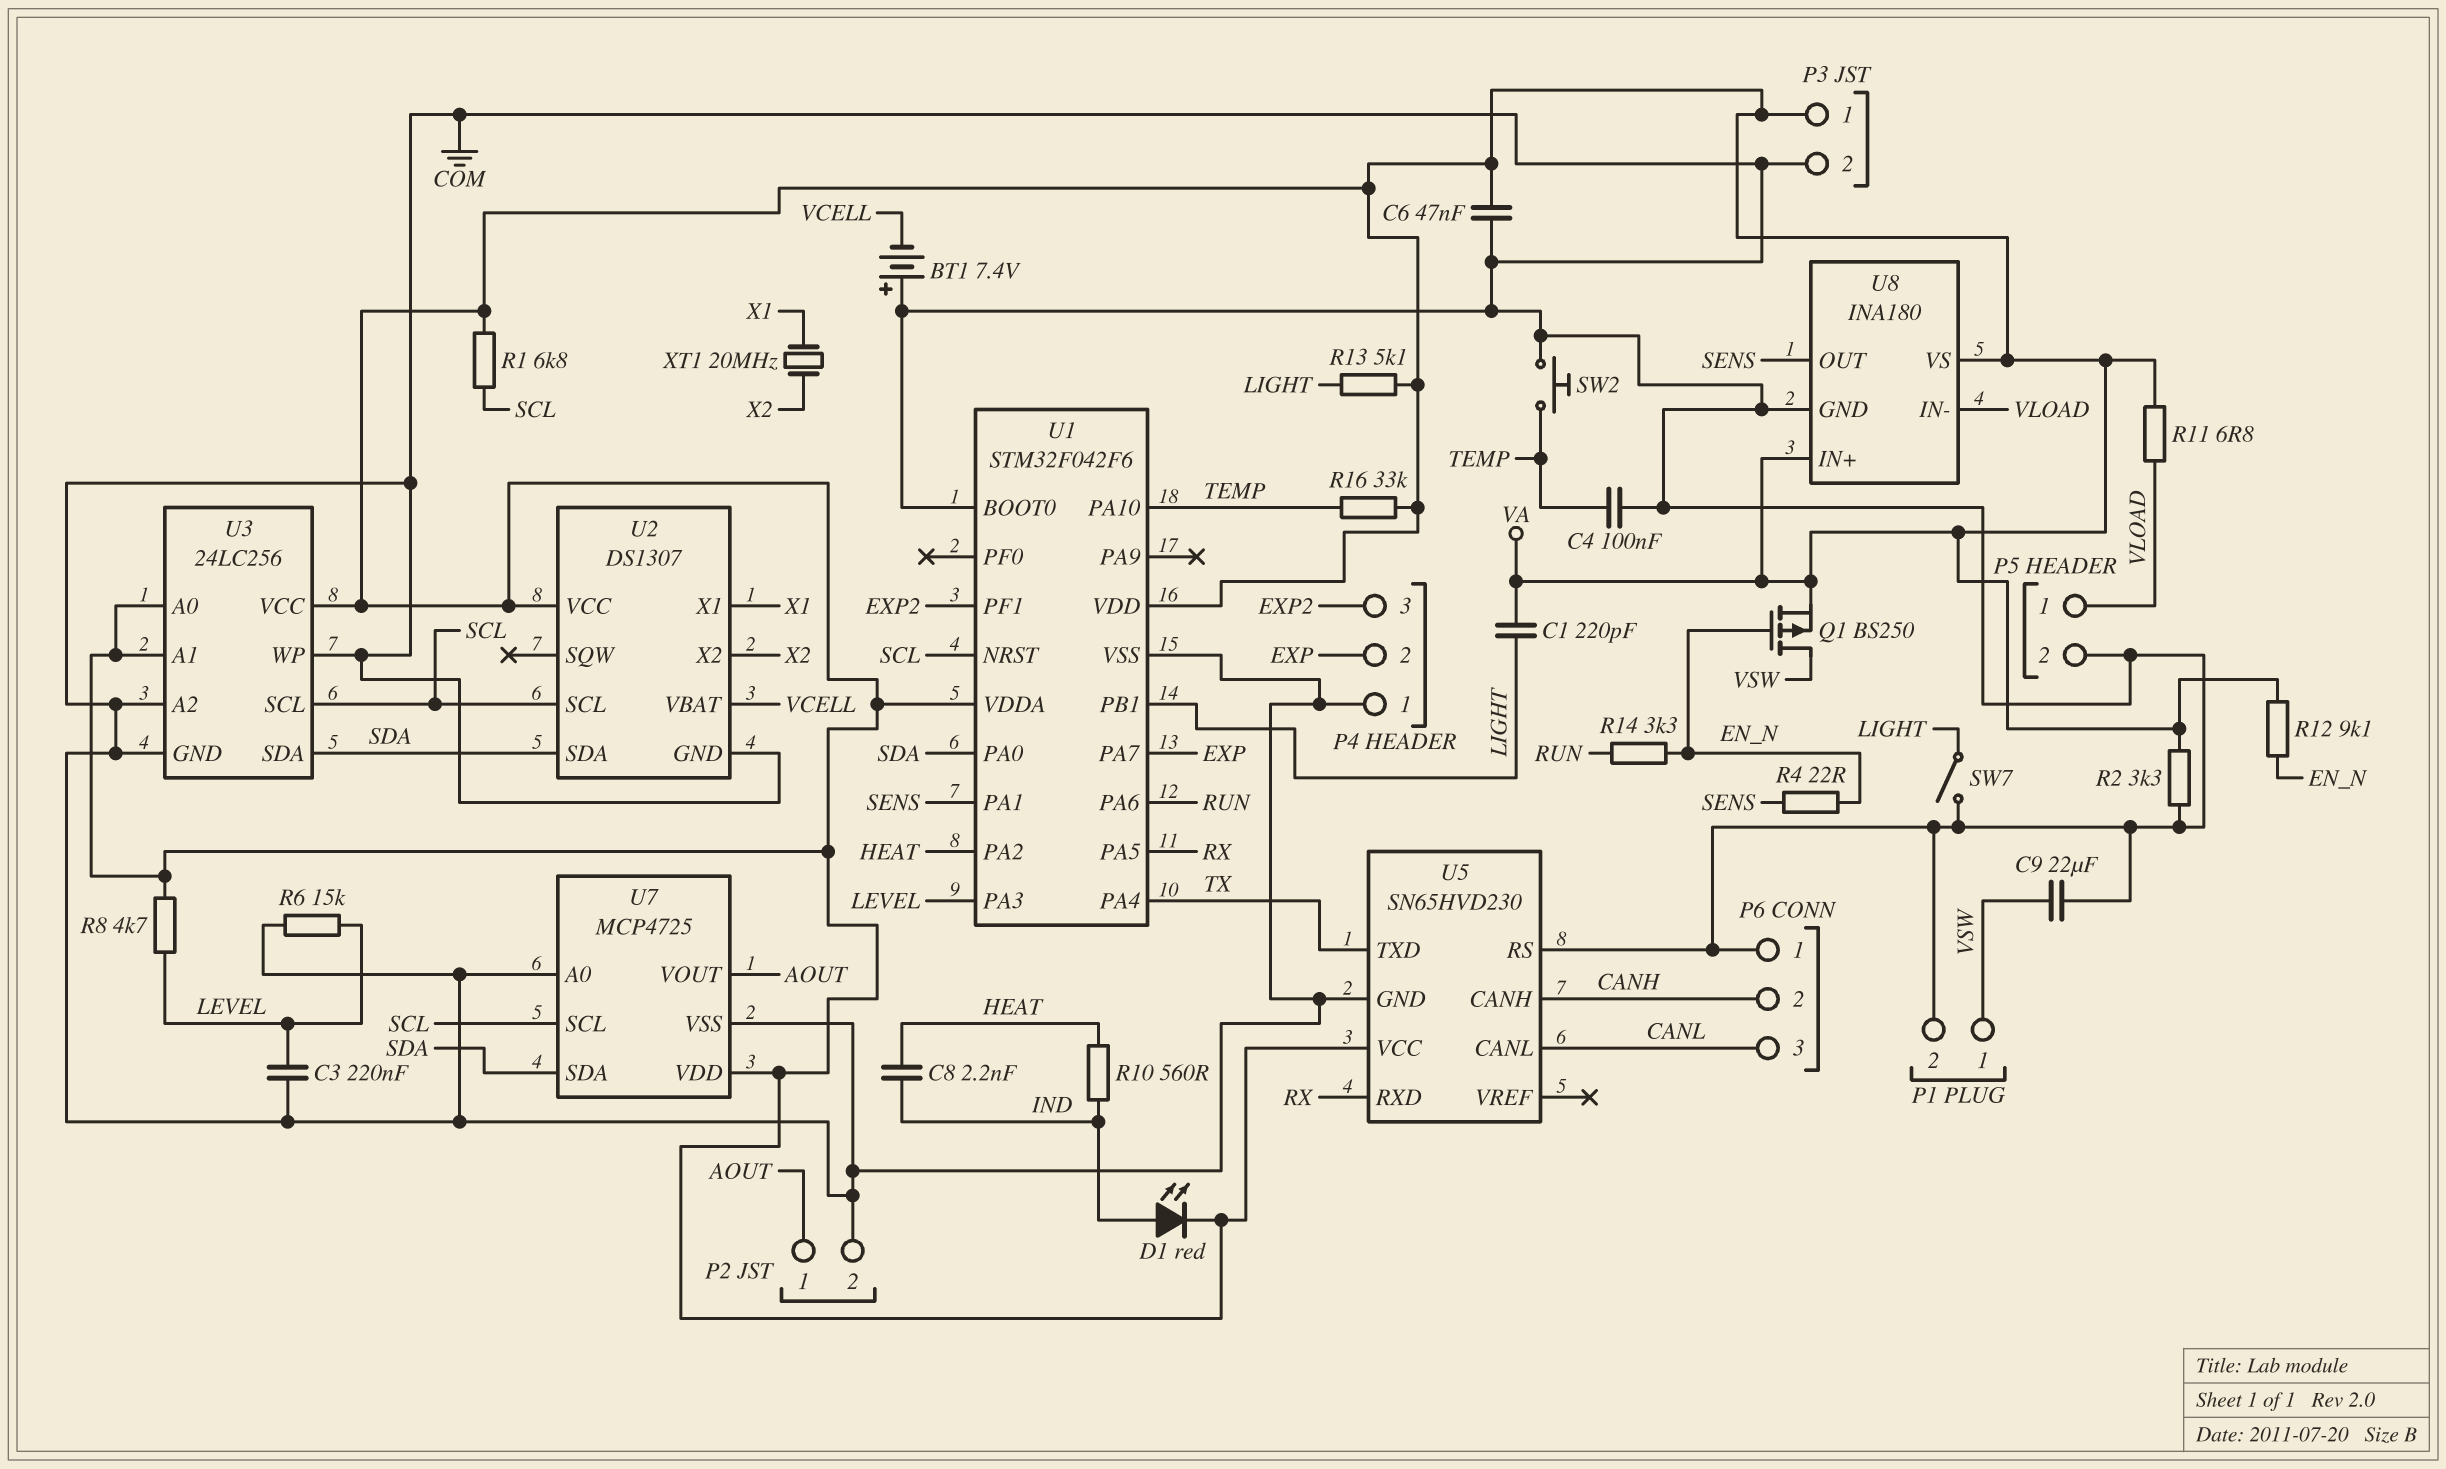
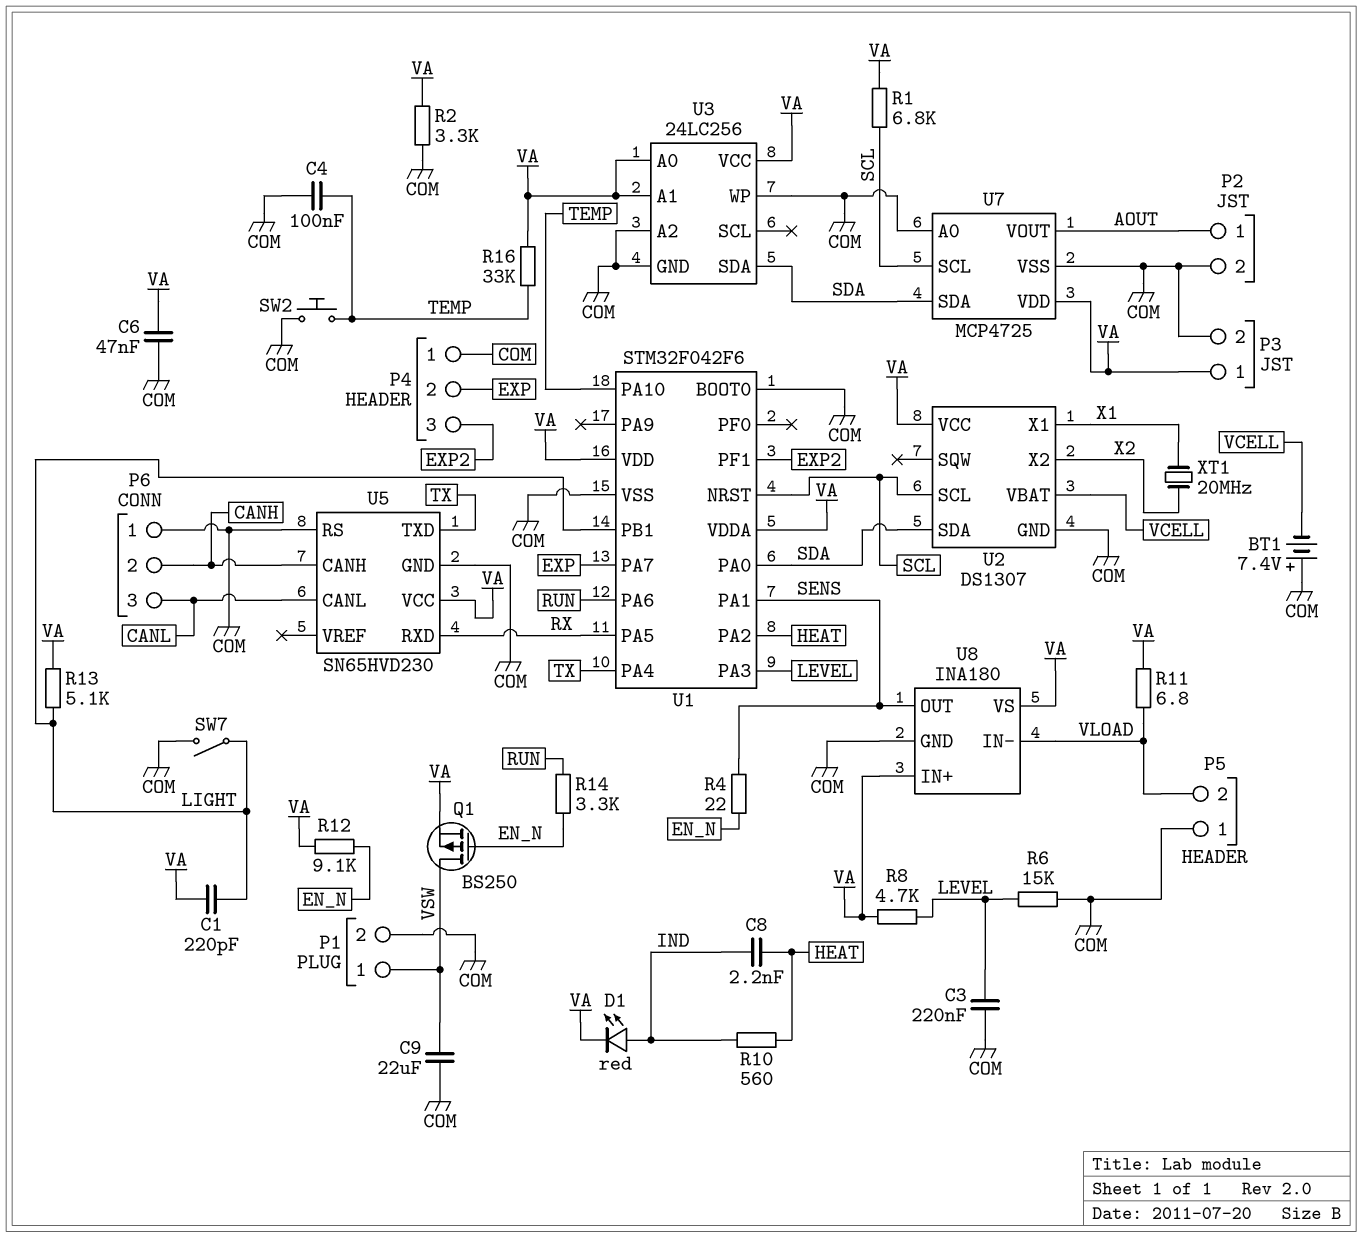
P5 pin 1: VLOAD -> COM
P5 pin 2: COM -> VLOAD
U3 pin SCL: SCL -> none

